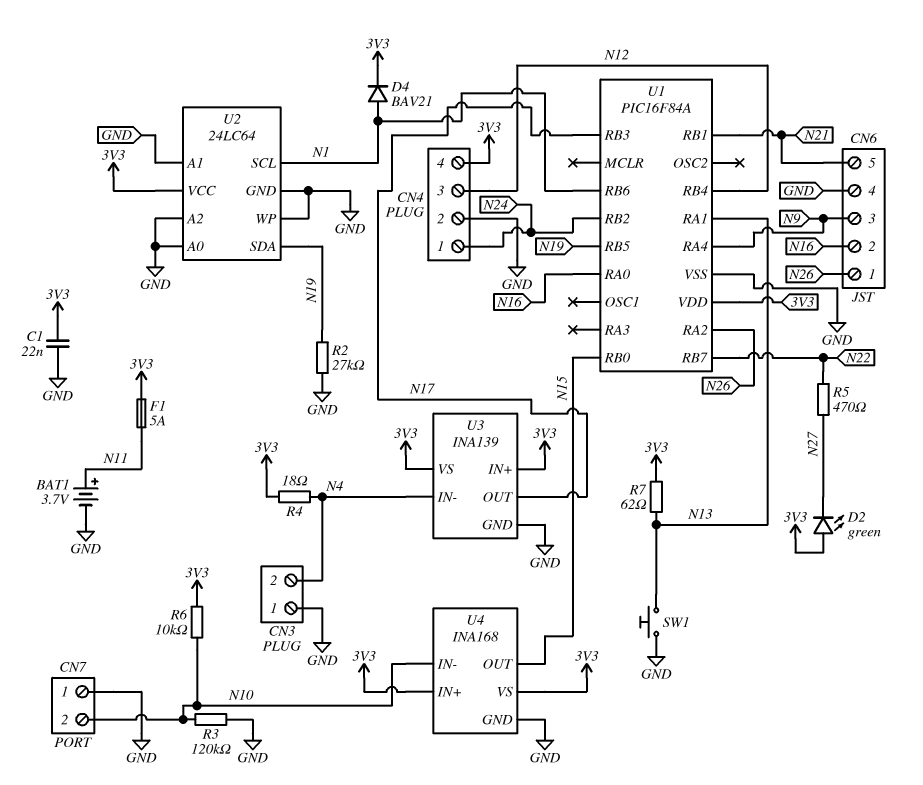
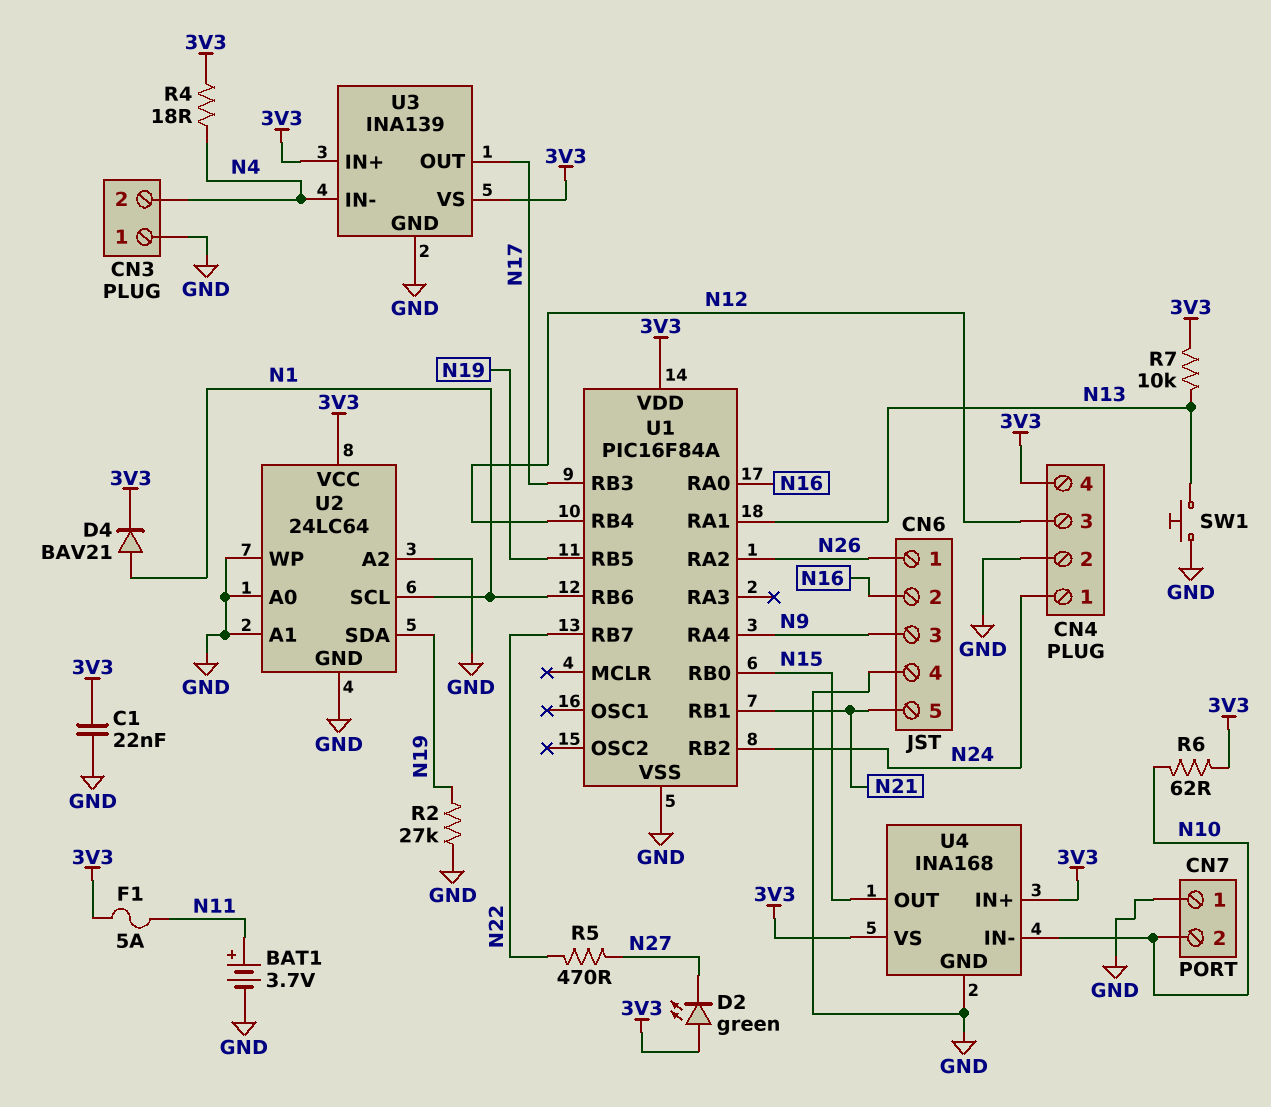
R3: 120k (GND, N10) -> none
R6: 10k (3V3, N10) -> 62 (3V3, N10)
R7: 62 (3V3, N13) -> 10k (3V3, N13)

